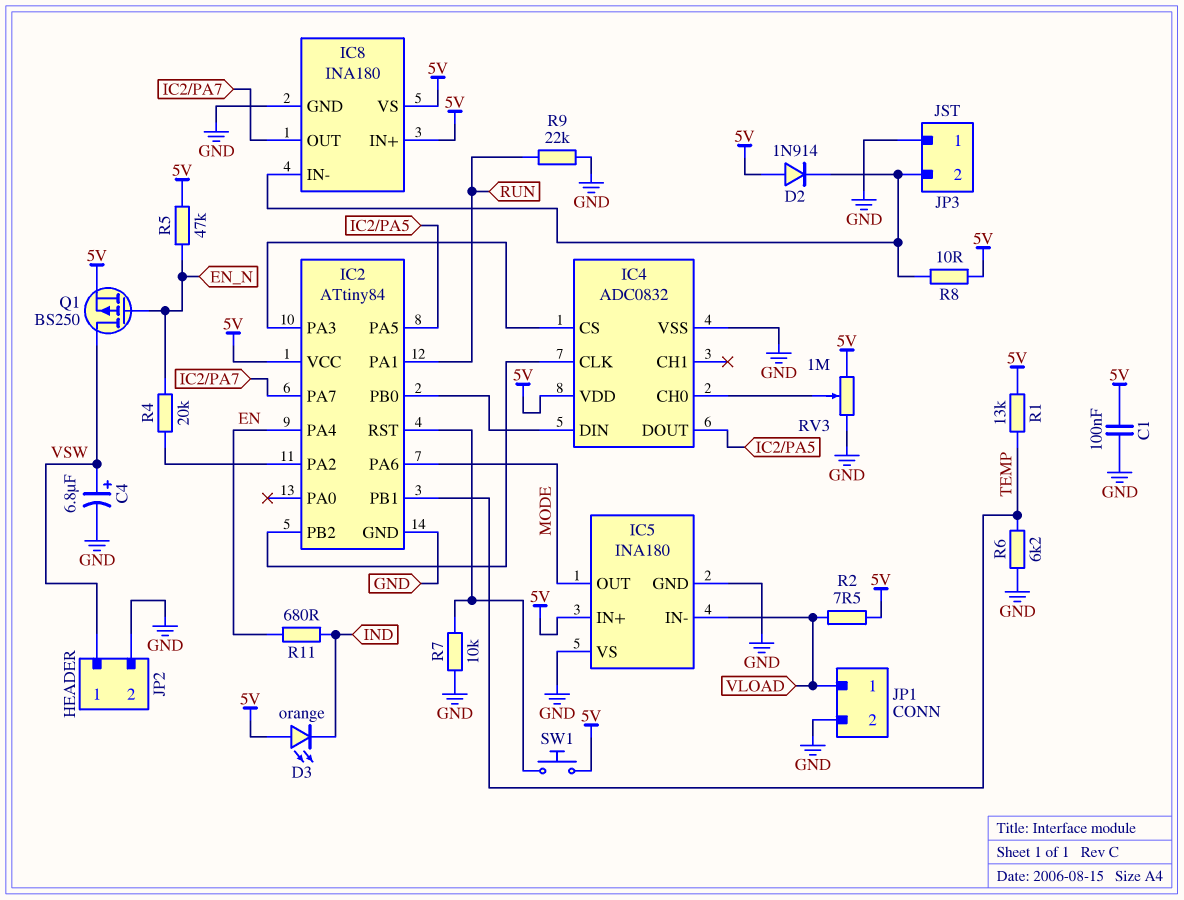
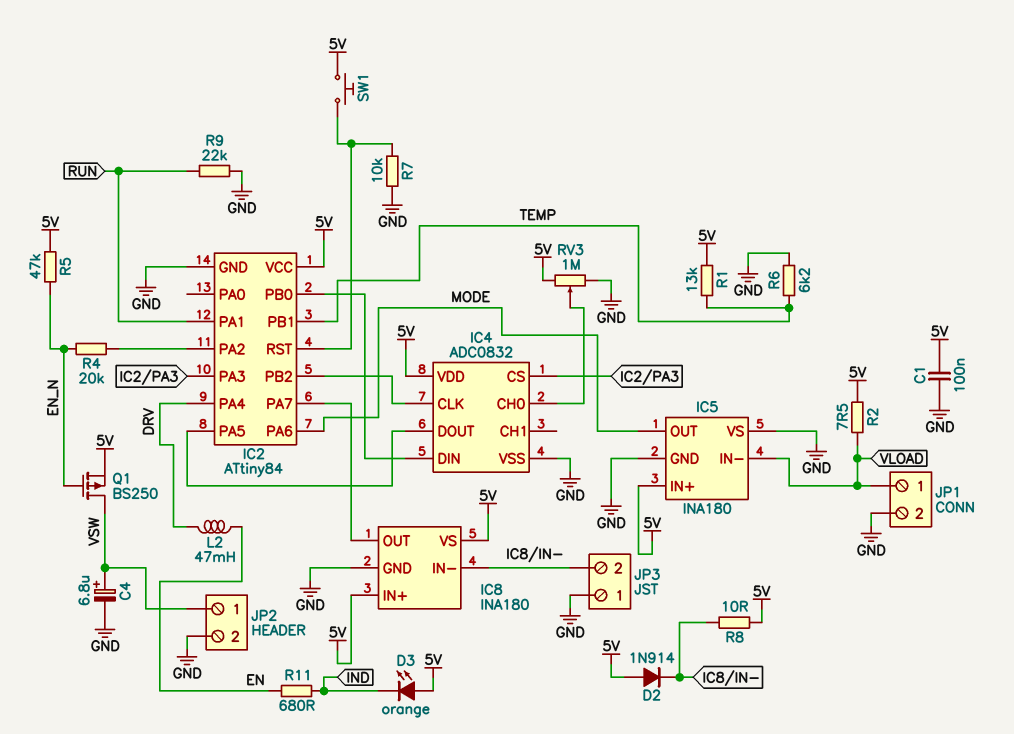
IC2 pin PA4: EN -> DRV
L2: none -> 47mH (DRV, EN)

